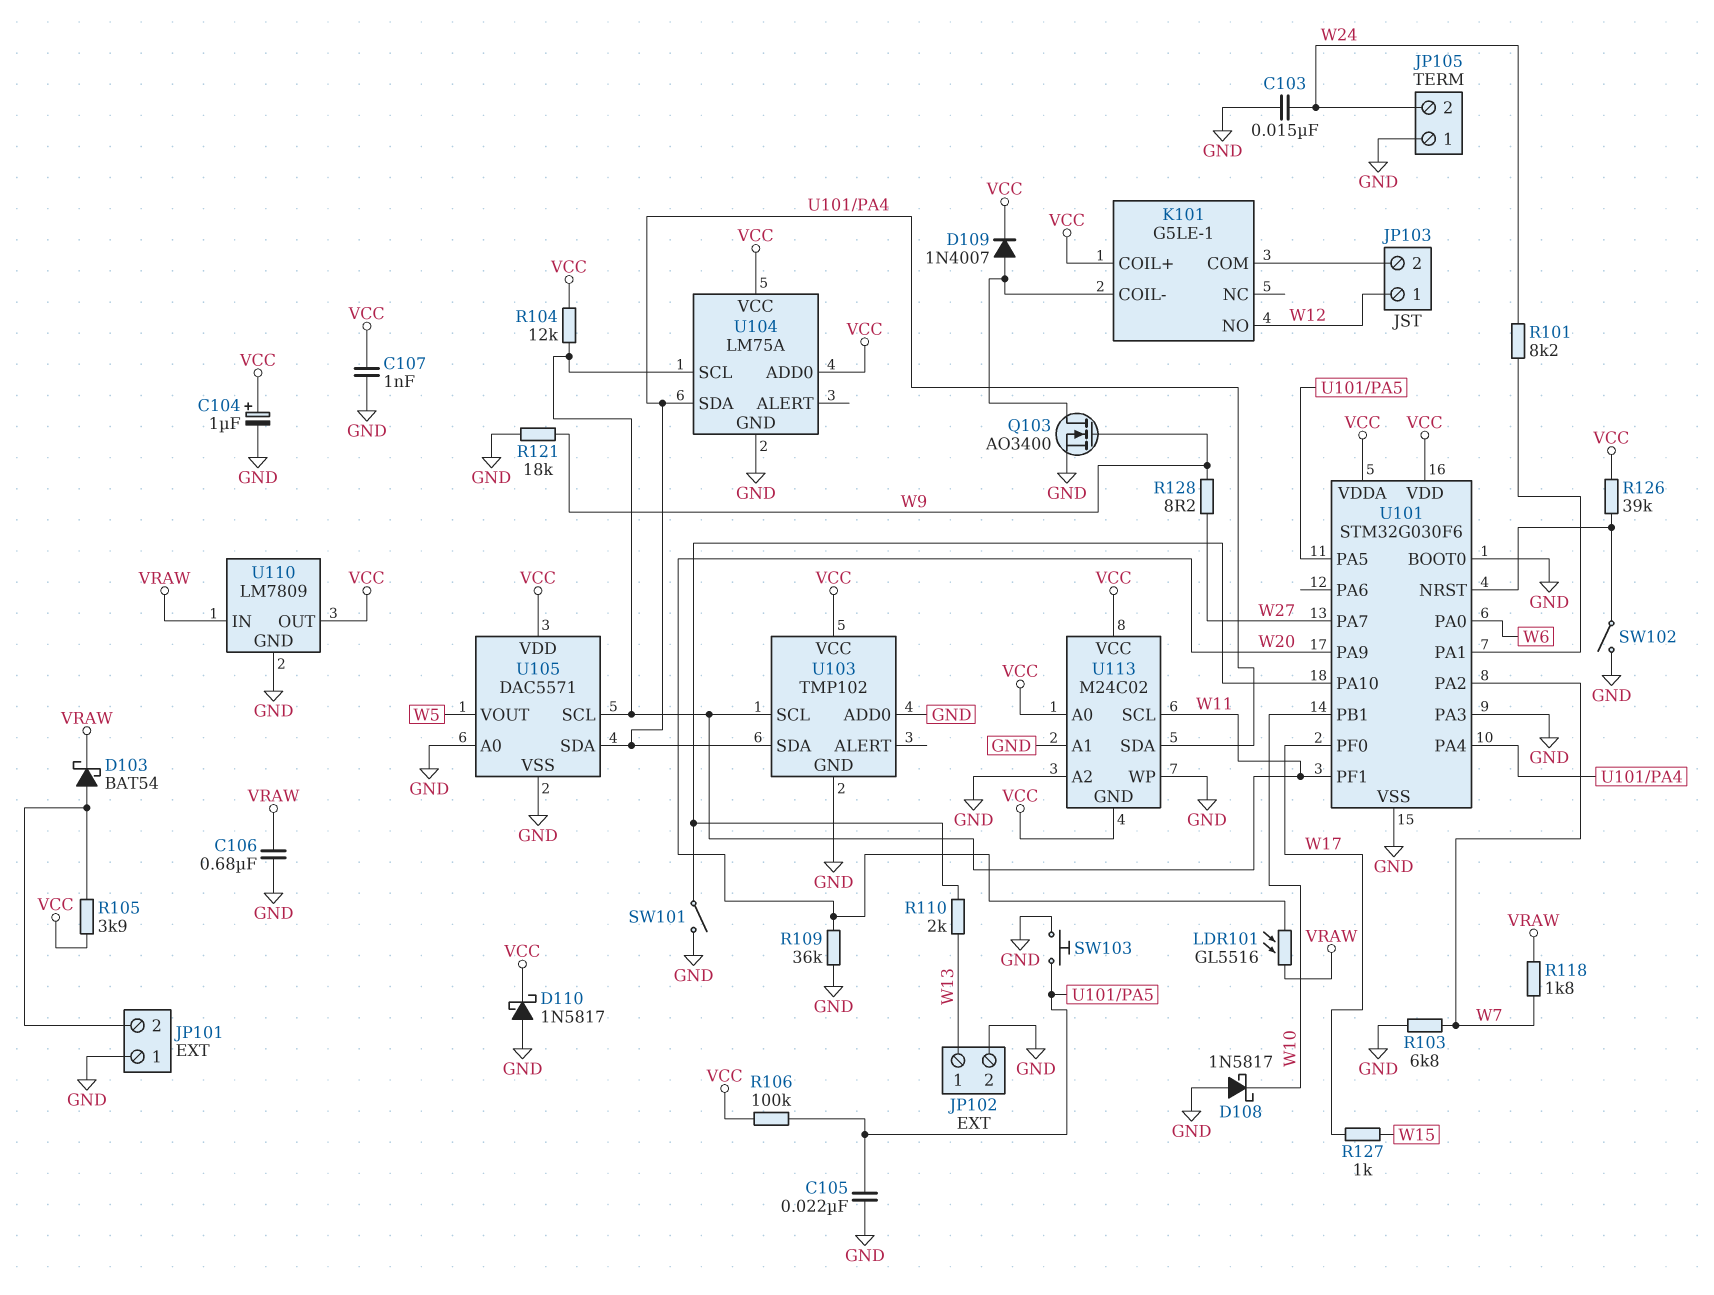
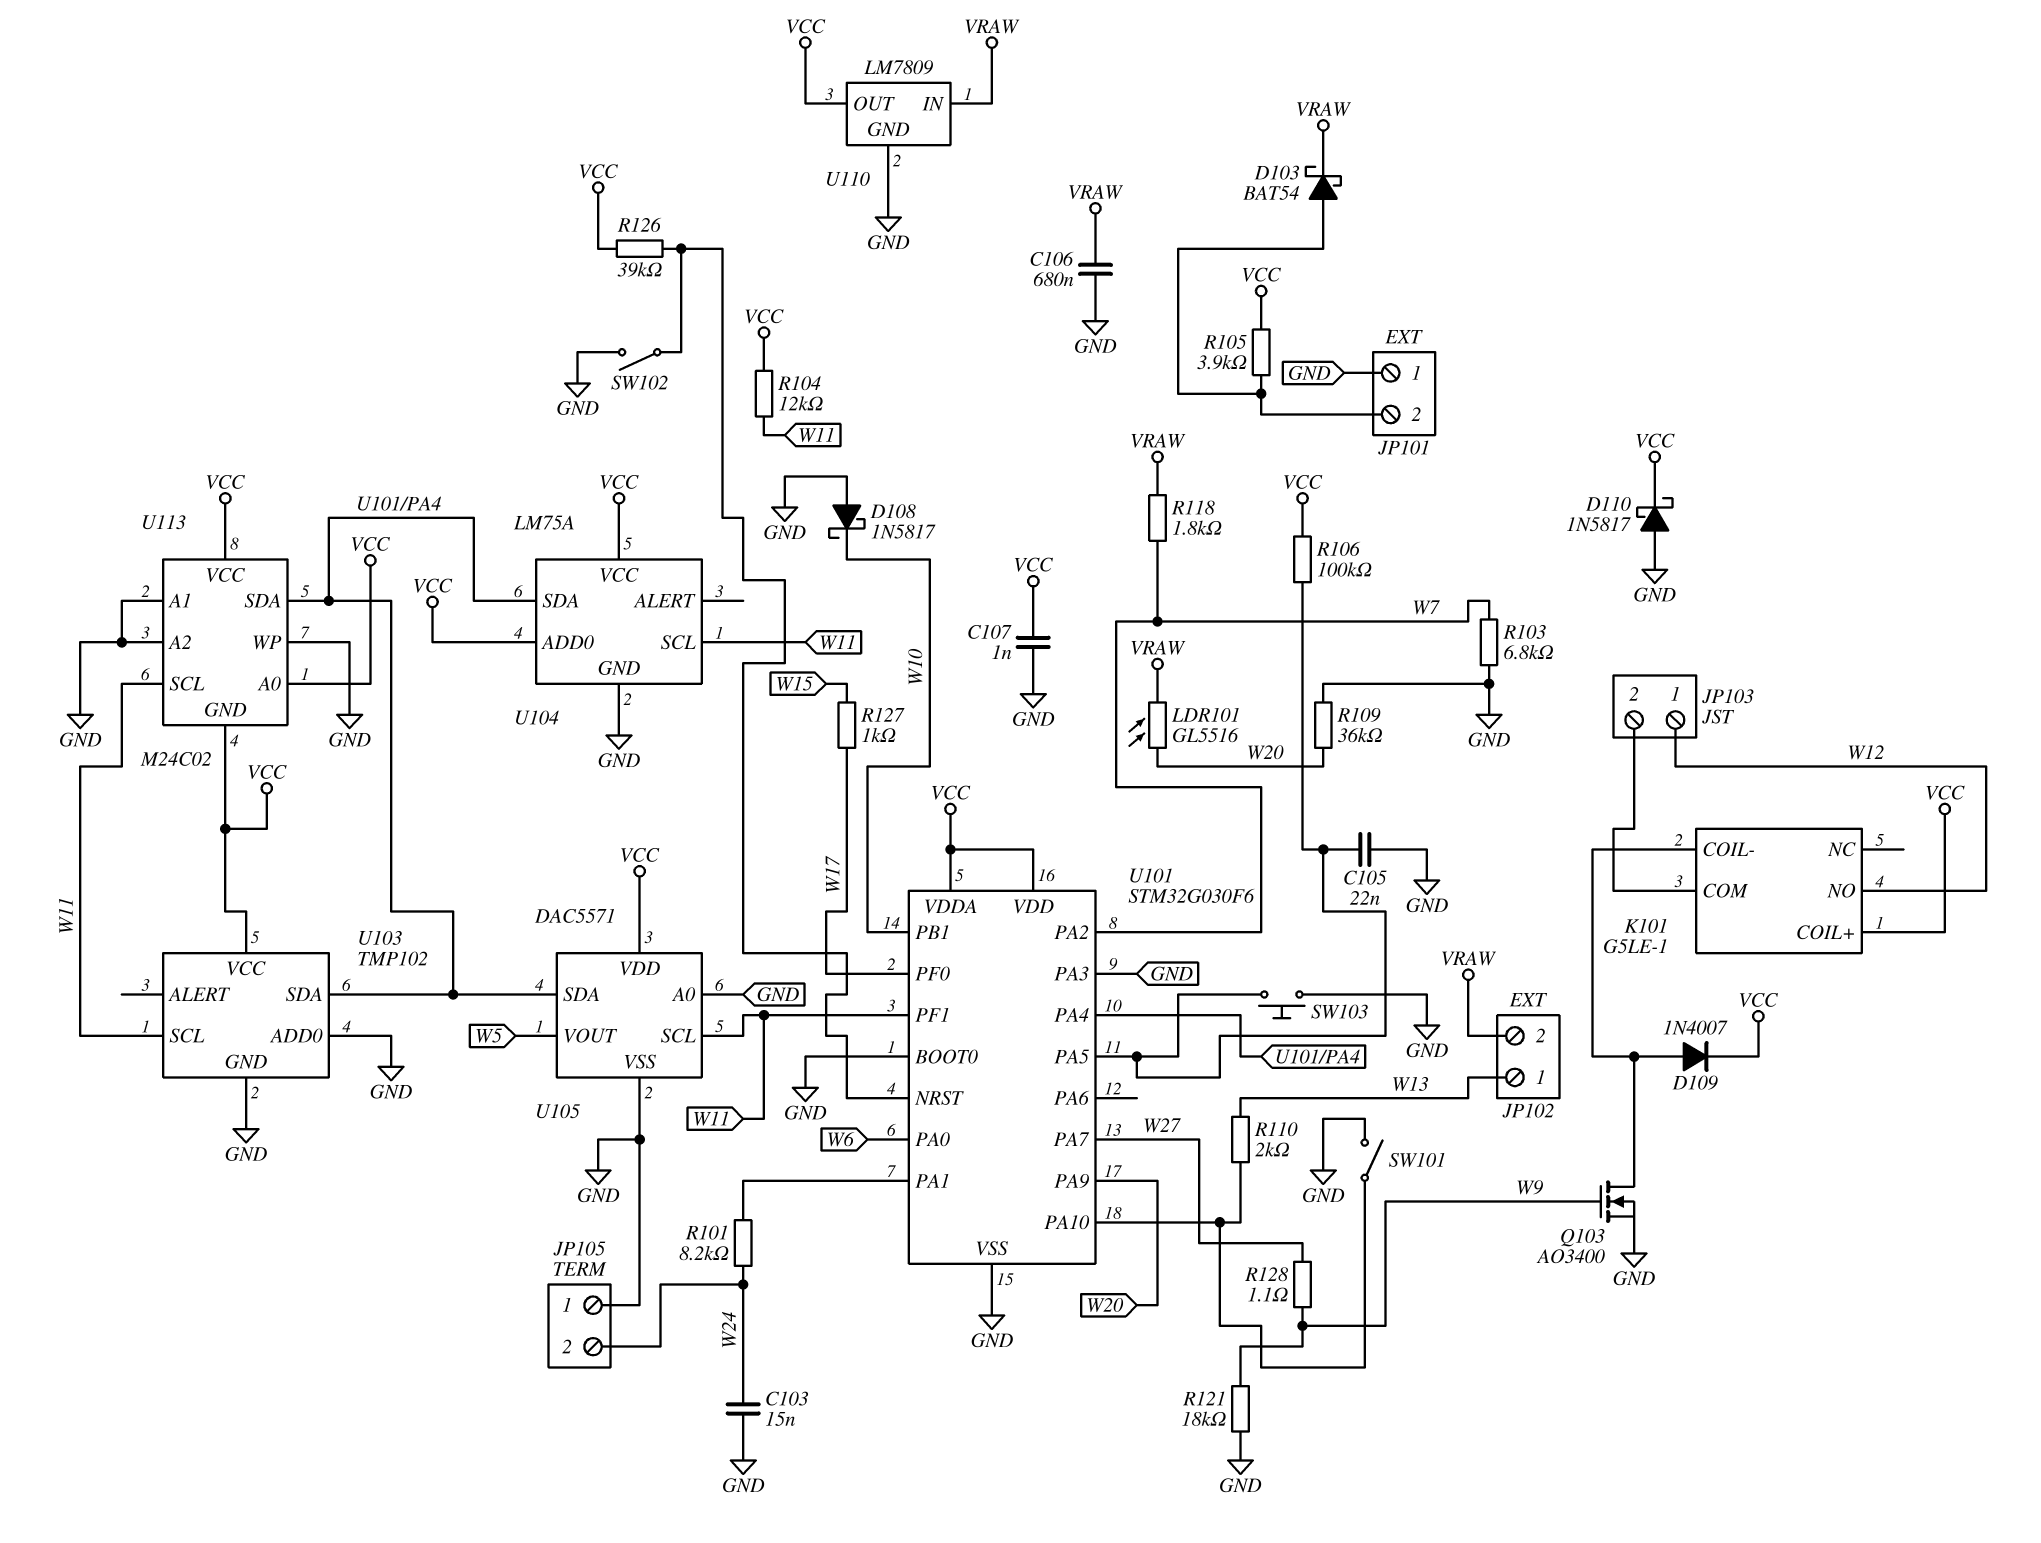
C104: 1uF (plus VCC, minus GND) -> none
JP102 pin 2: GND -> VRAW
R128: 8.2 (W9, W27) -> 1.1 (W9, W27)

